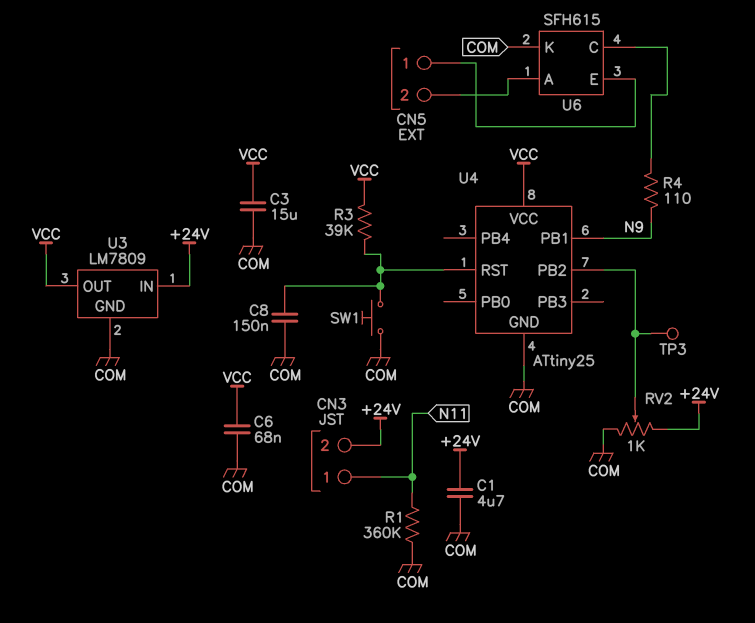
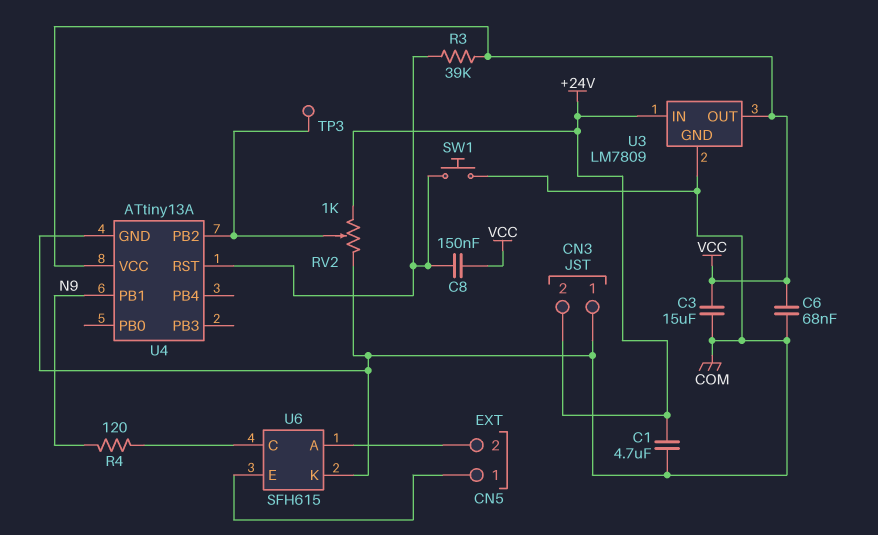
C8: 150nF (COM, U4/RST) -> 150nF (U4/RST, VCC)
CN3 pin 1: N11 -> COM
R1: 360k (COM, N11) -> none
R4: 110 (N9, U6/C) -> 120 (N9, U6/C)
U4: ATtiny25 -> ATtiny13A

